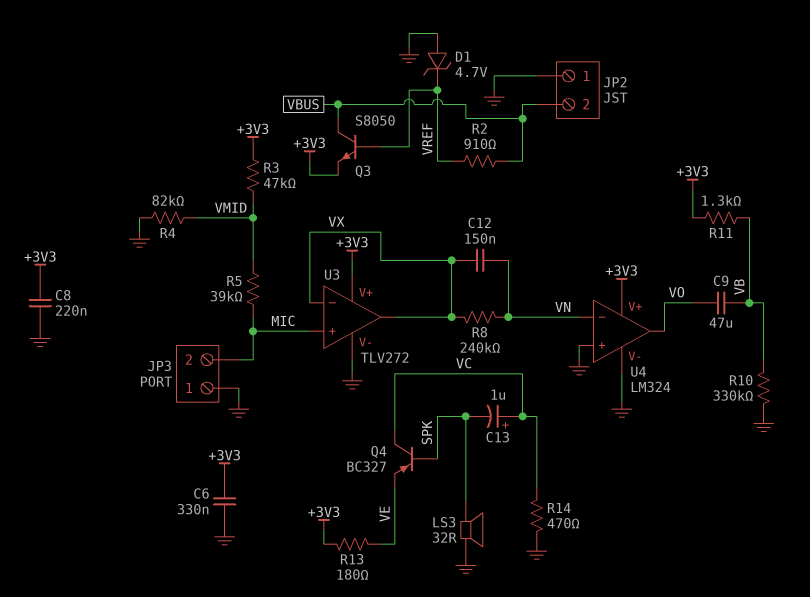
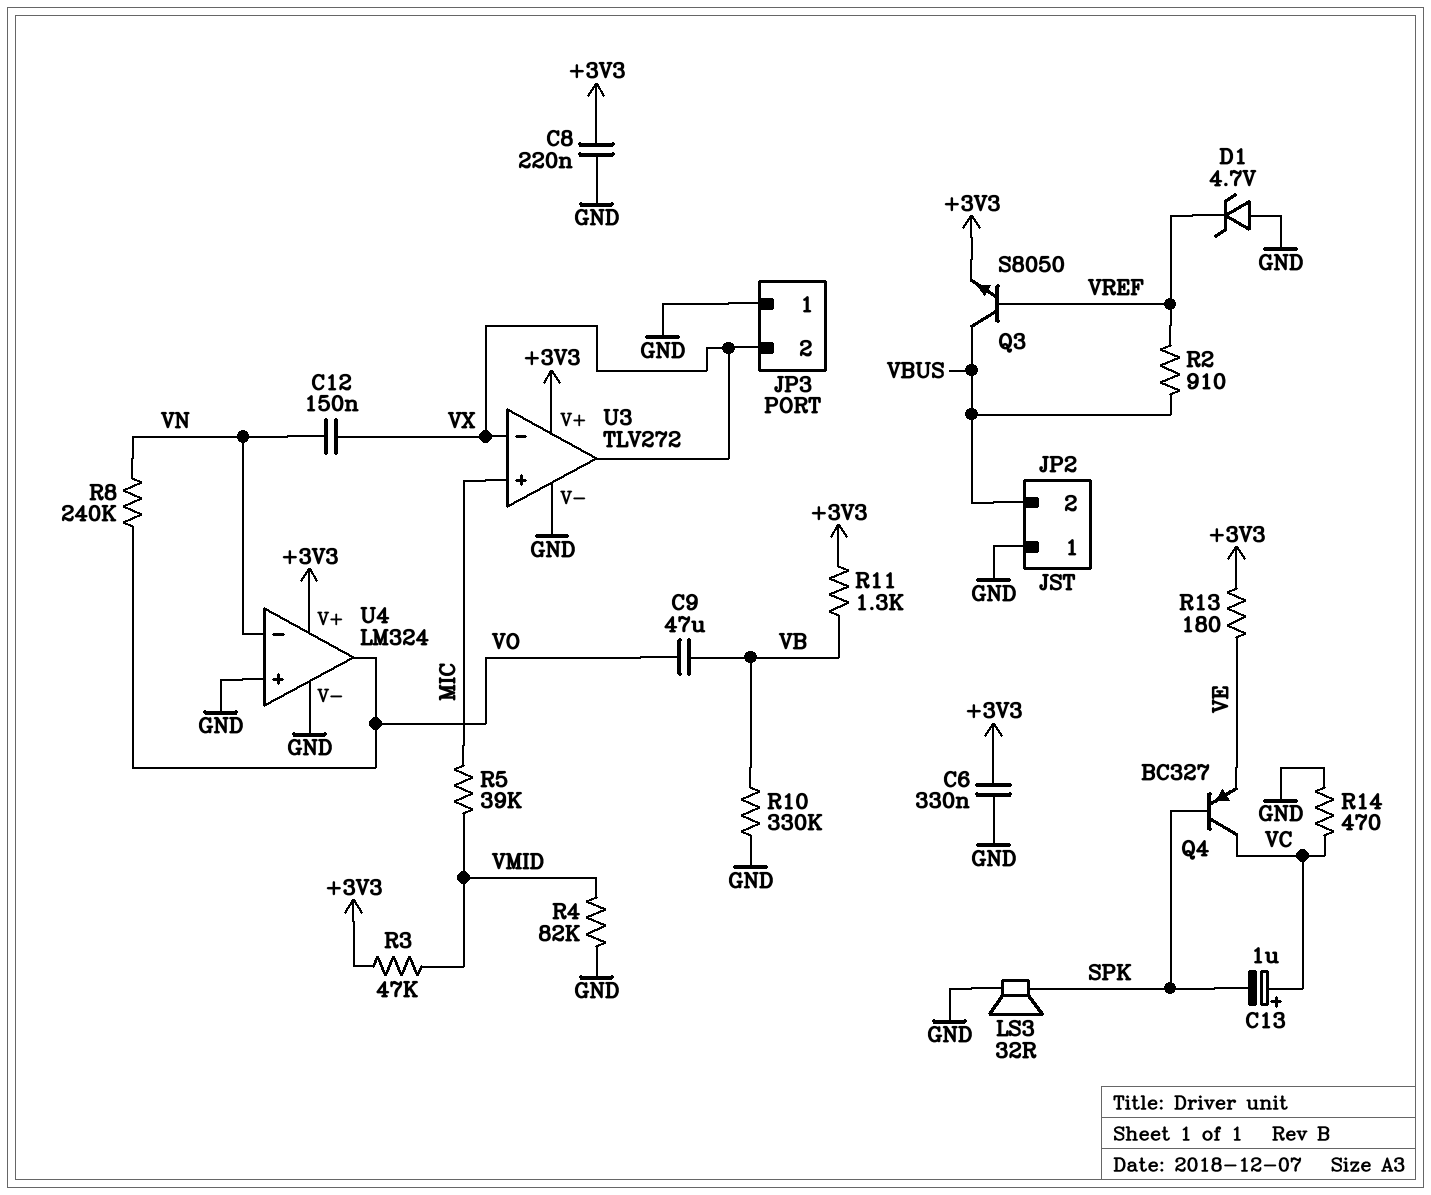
JP3 pin 2: MIC -> VX
R8: 240k (VN, VX) -> 240k (VN, VO)

